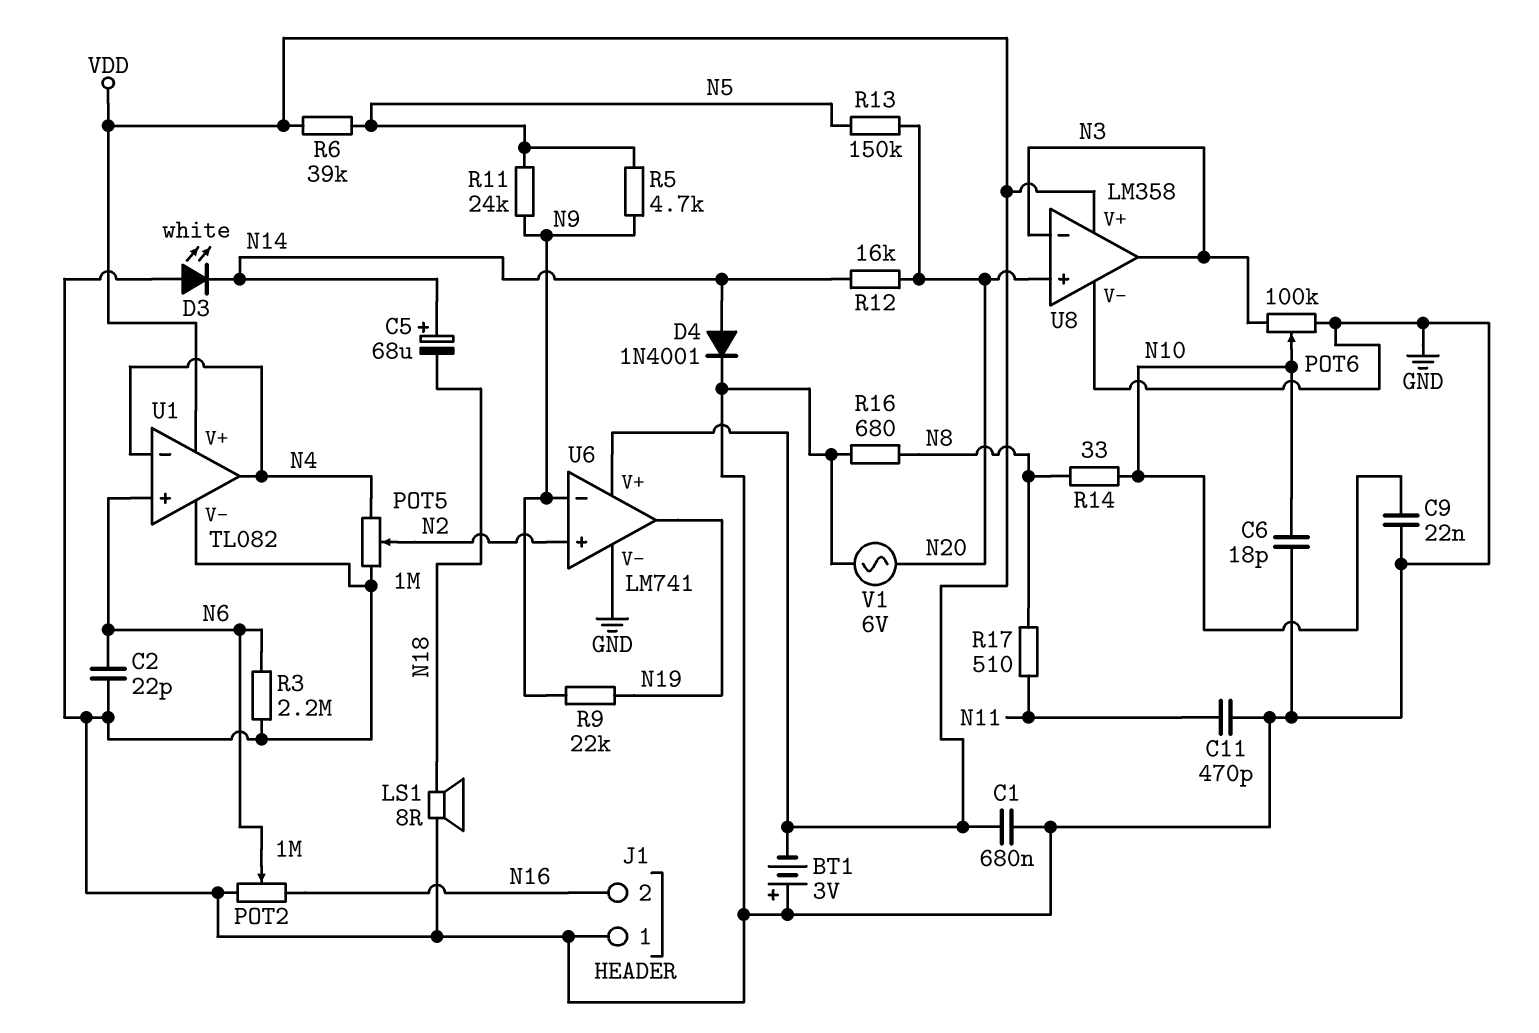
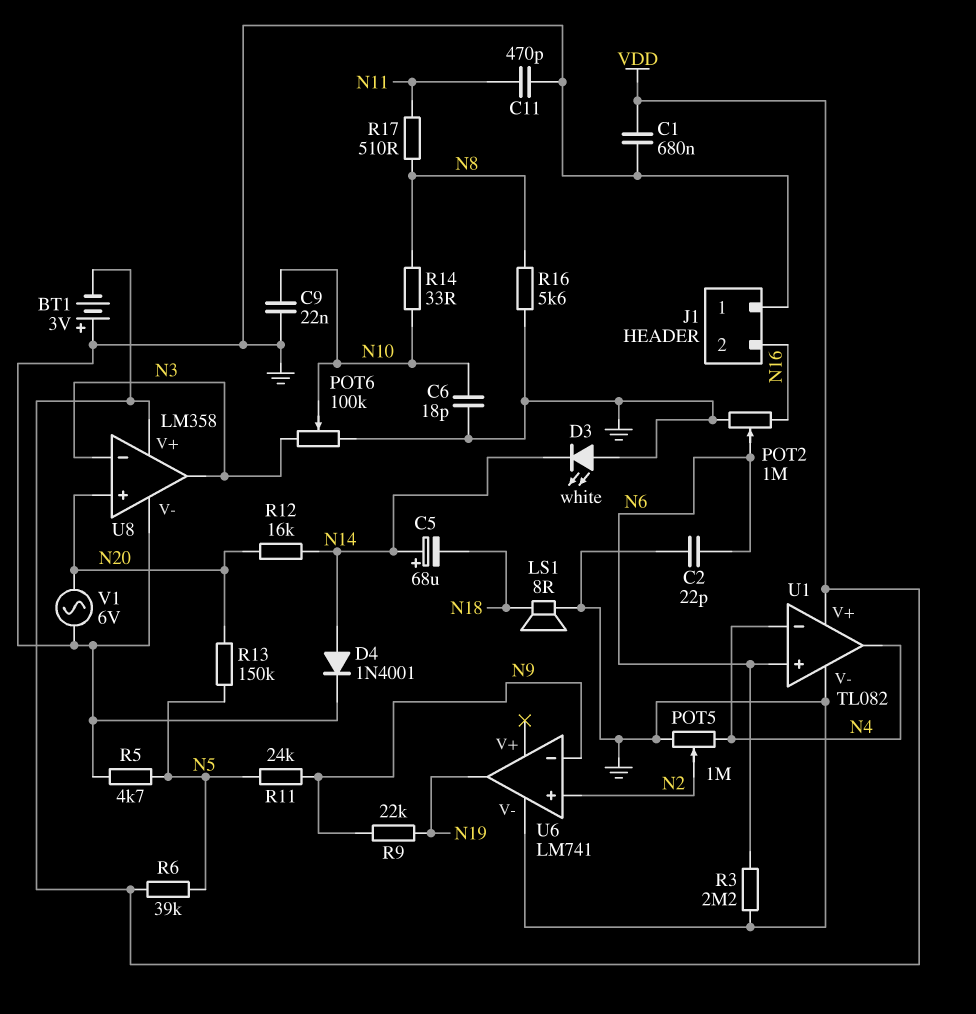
R5: 4.7k (N5, N9) -> 4.7k (GND, N5)
R16: 680 (GND, N8) -> 5.6k (GND, N8)
U6 pin V+: VDD -> none

